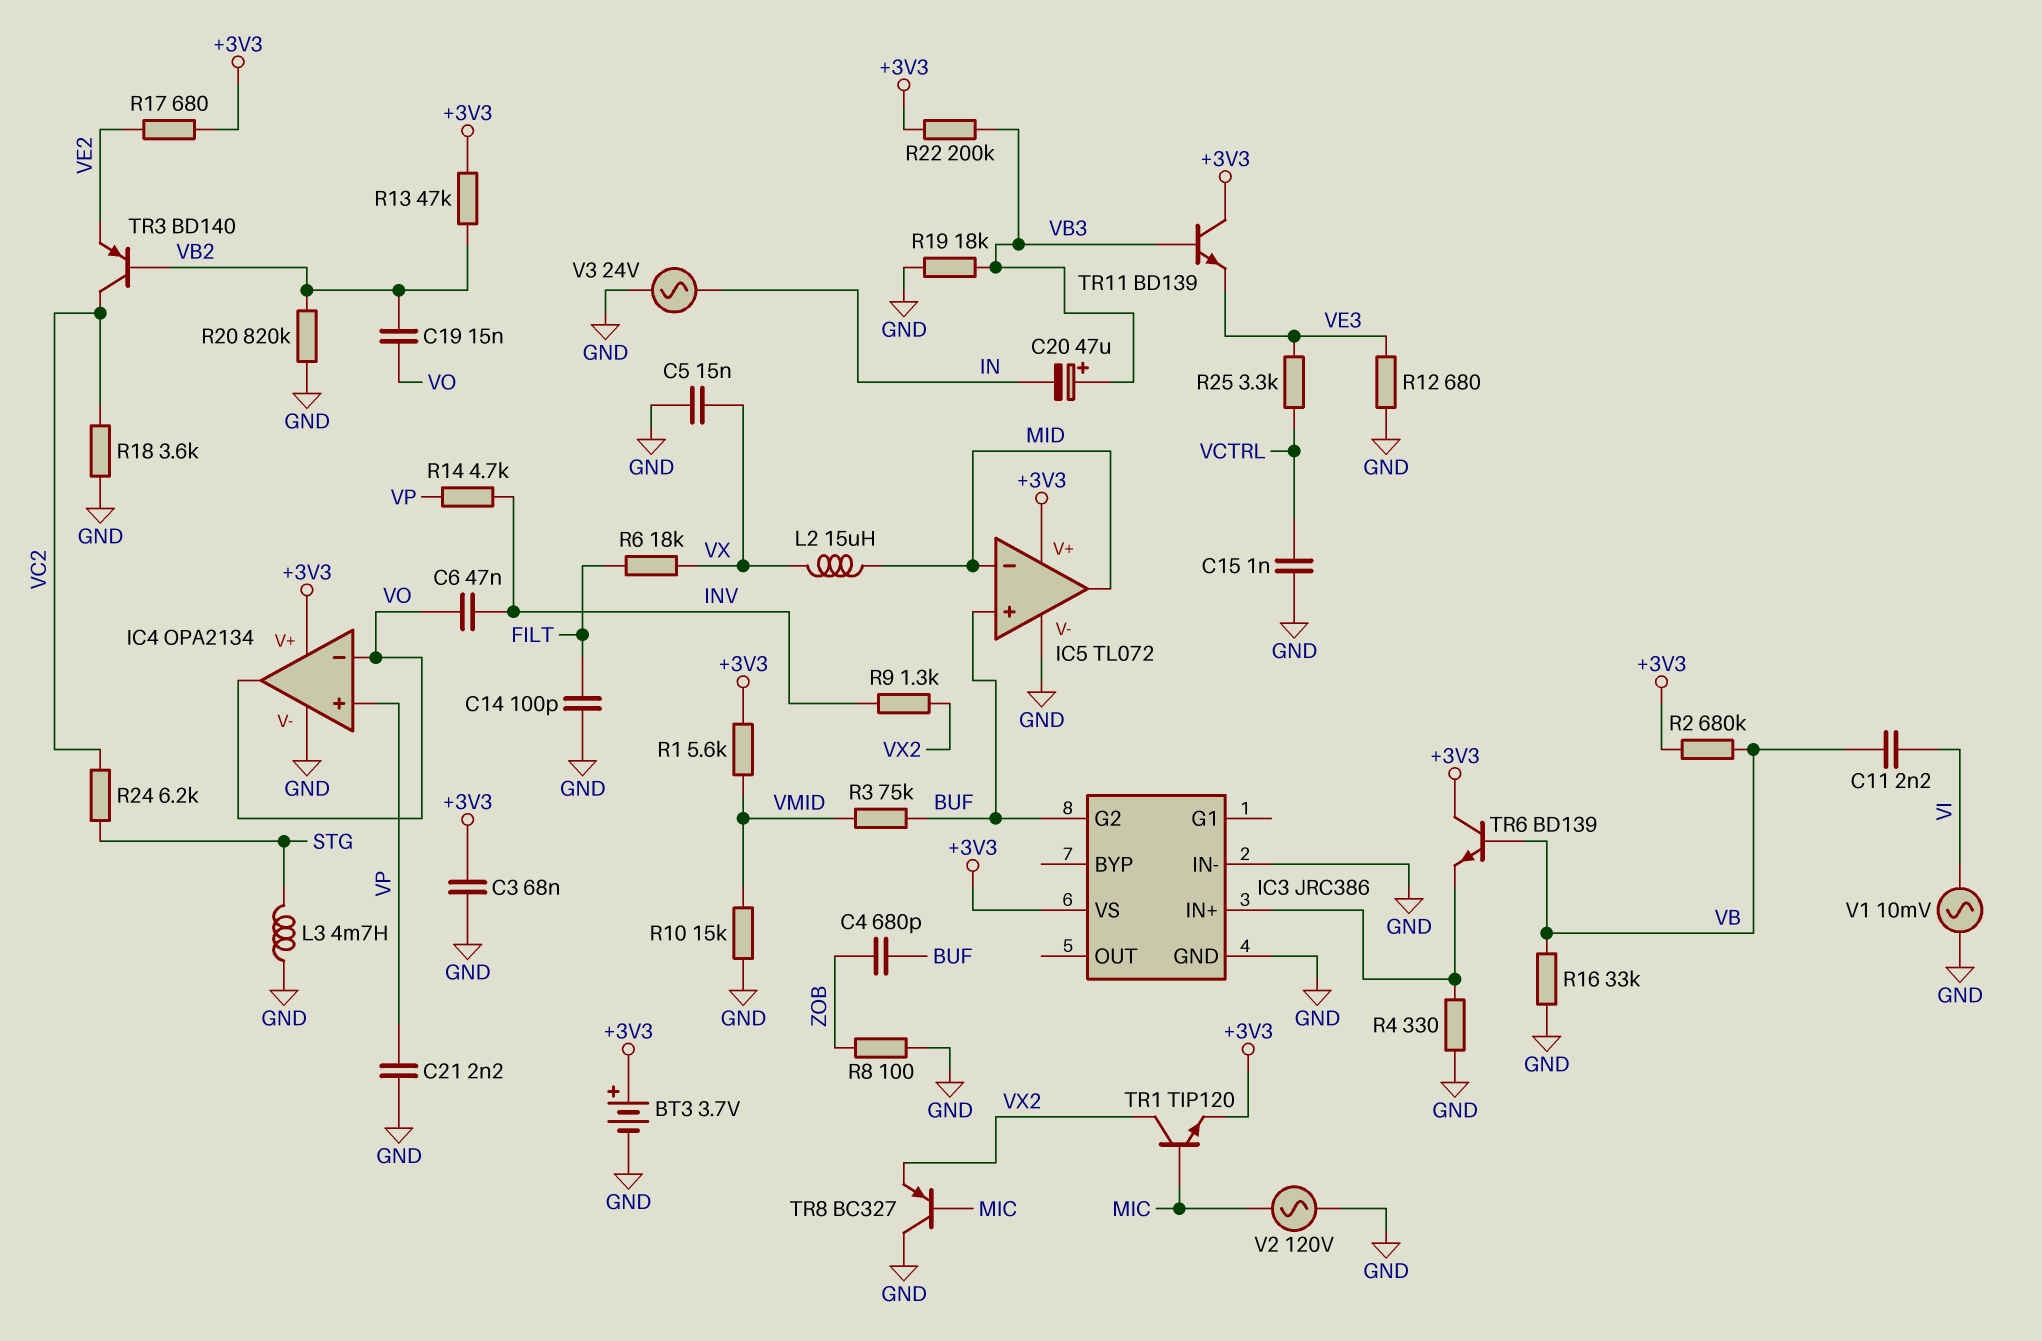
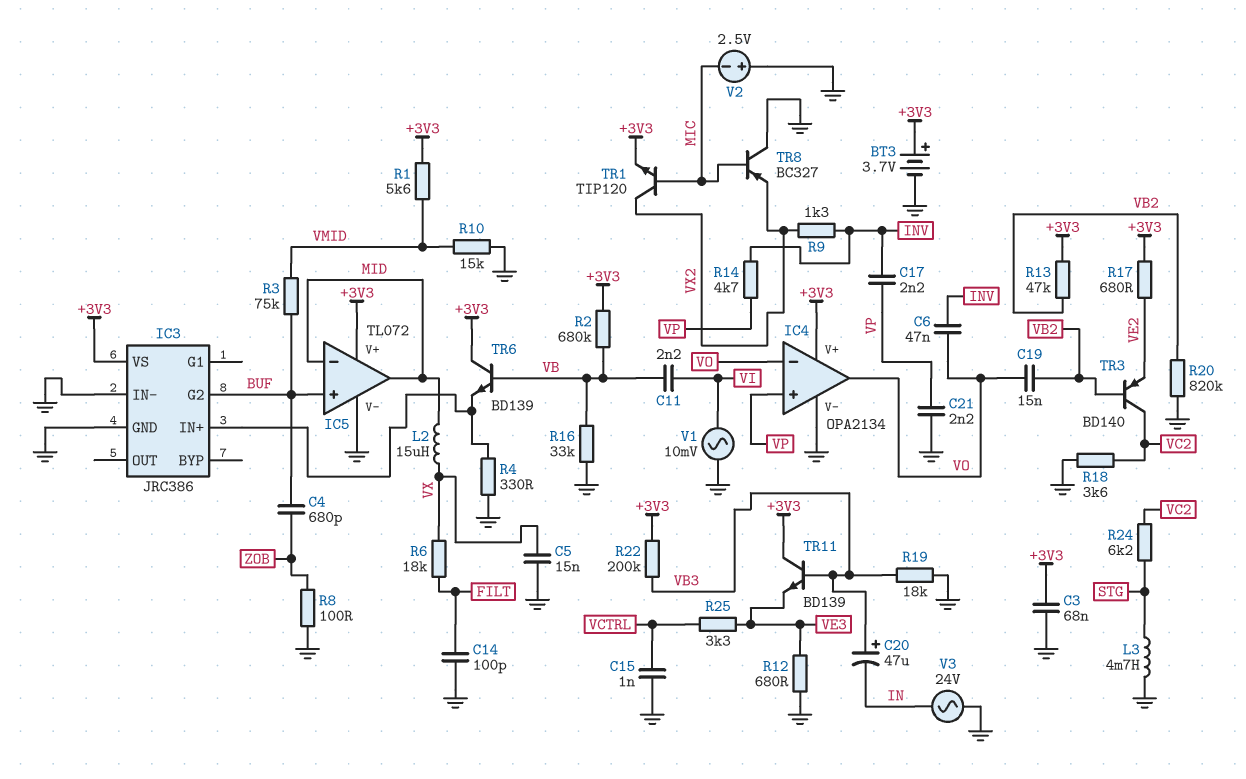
C17: none -> 2.2nF (INV, VP)
V2: AC 120V (GND, MIC) -> 2.5V (plus GND, minus MIC)

